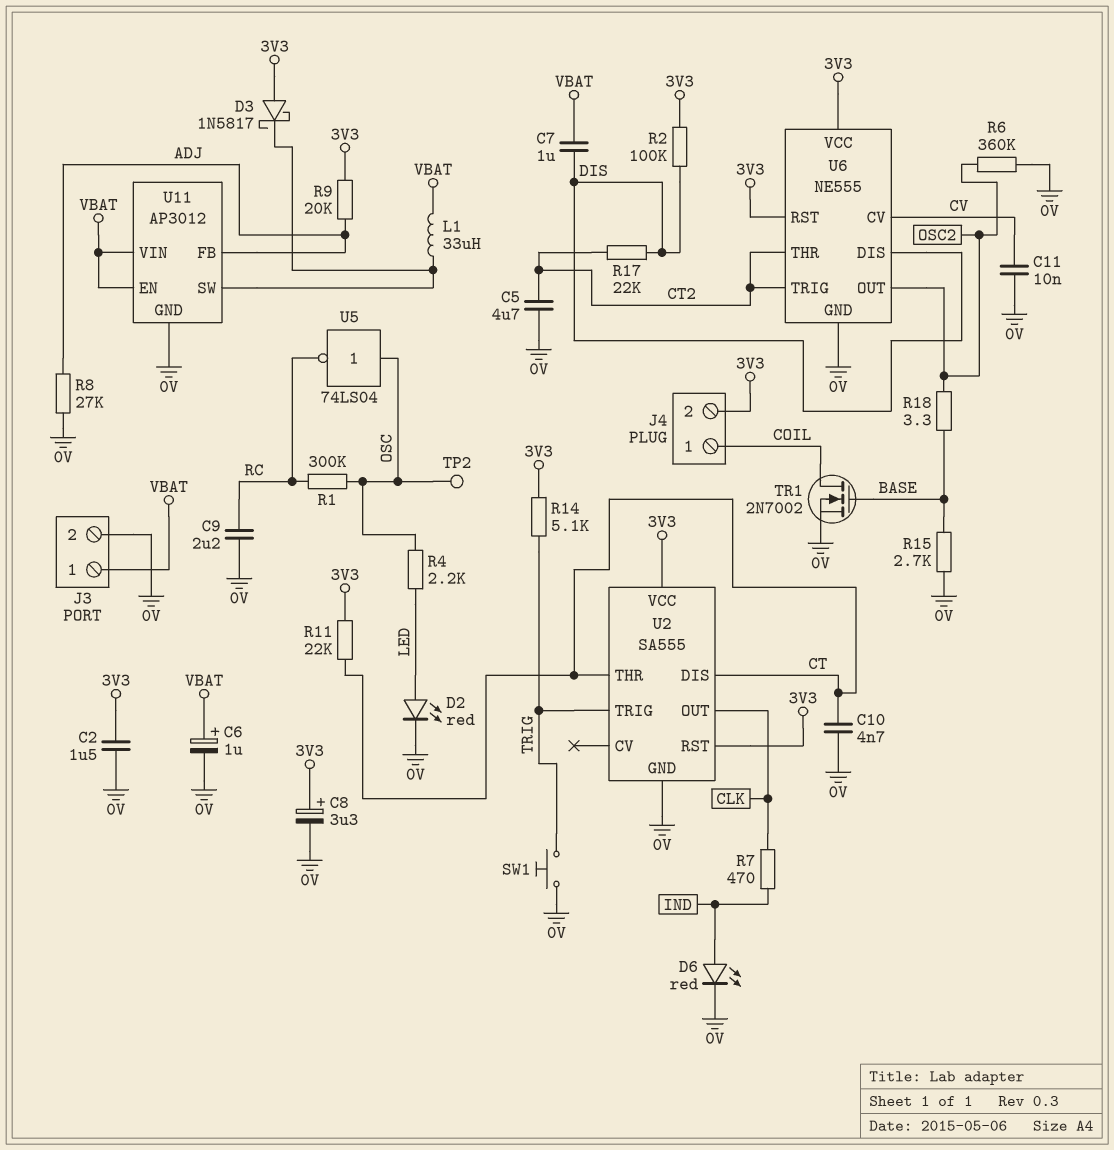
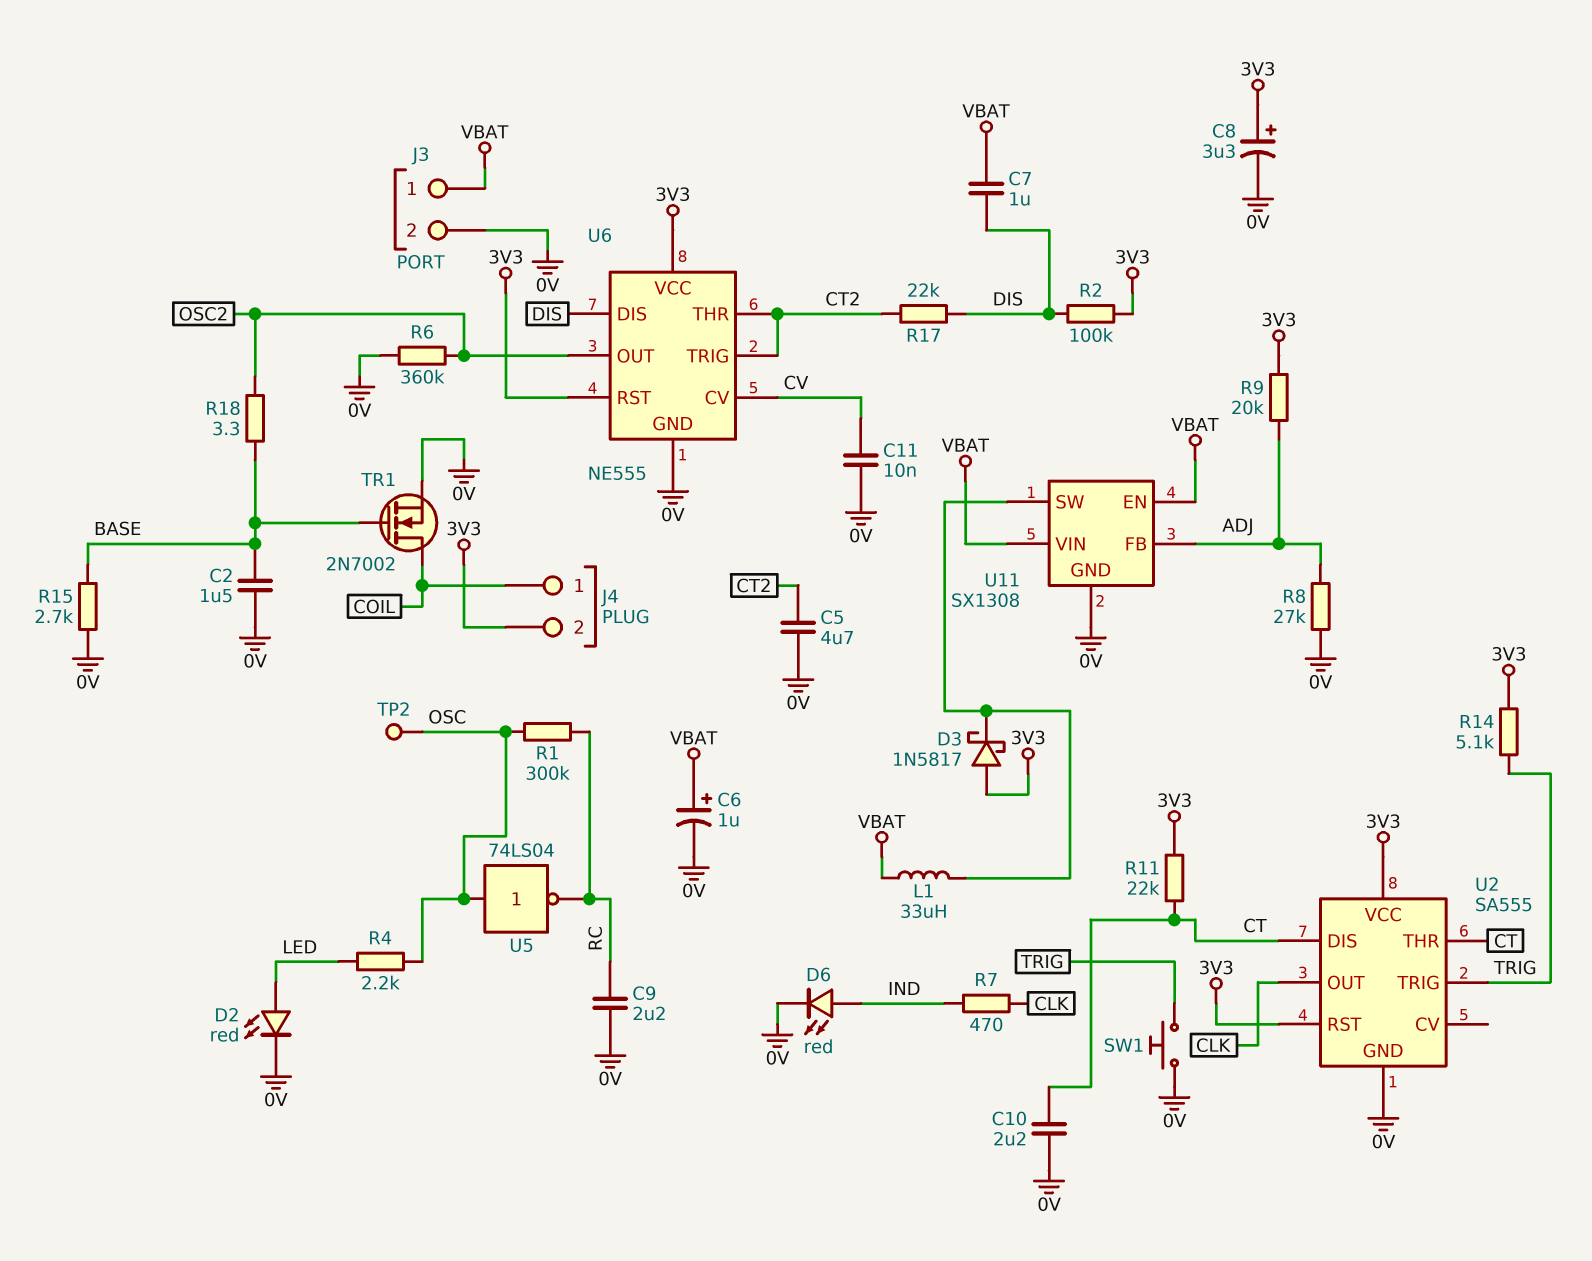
C2: 1.5uF (0V, 3V3) -> 1.5uF (0V, BASE)
C10: 4.7nF (0V, CT) -> 2.2uF (0V, CT)
U11: AP3012 -> SX1308

